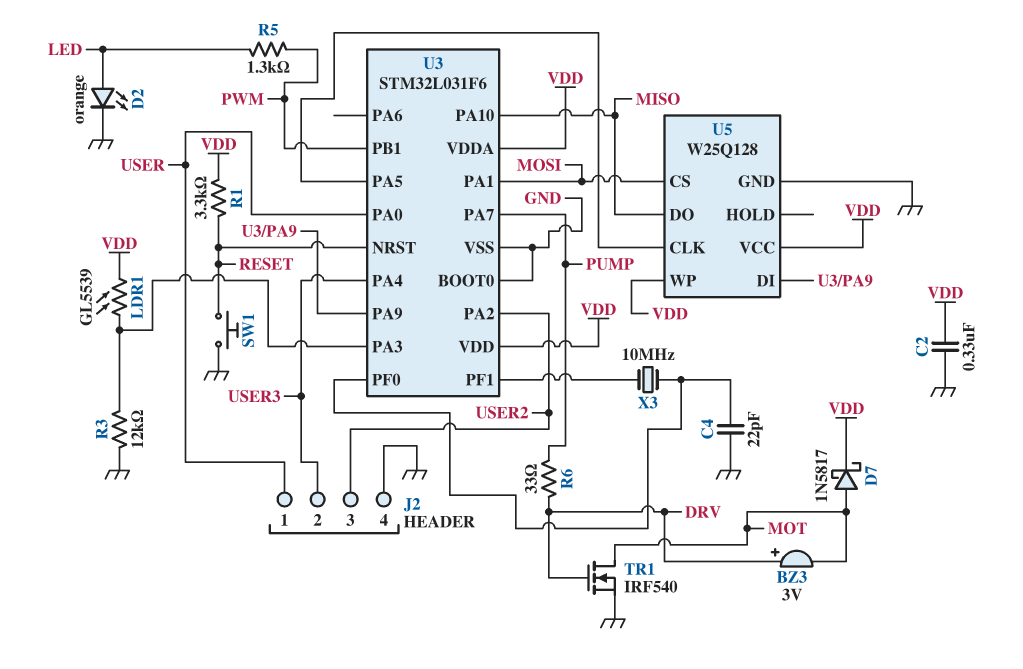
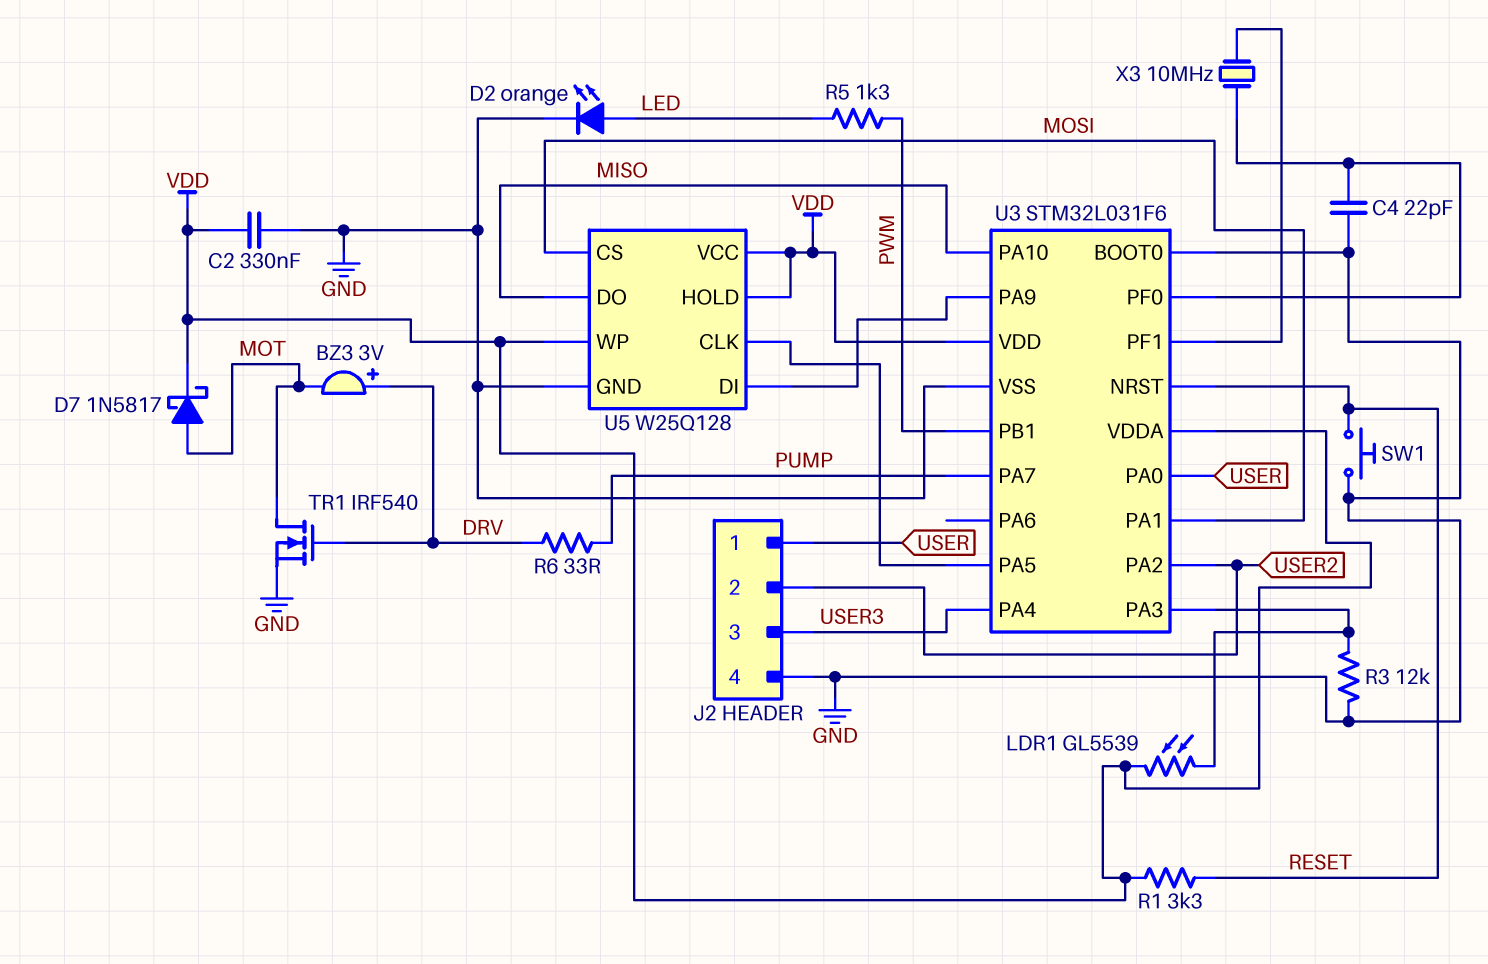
J2 pin 2: USER3 -> USER2
J2 pin 3: USER2 -> USER3
U5 pin HOLD: none -> VDD

